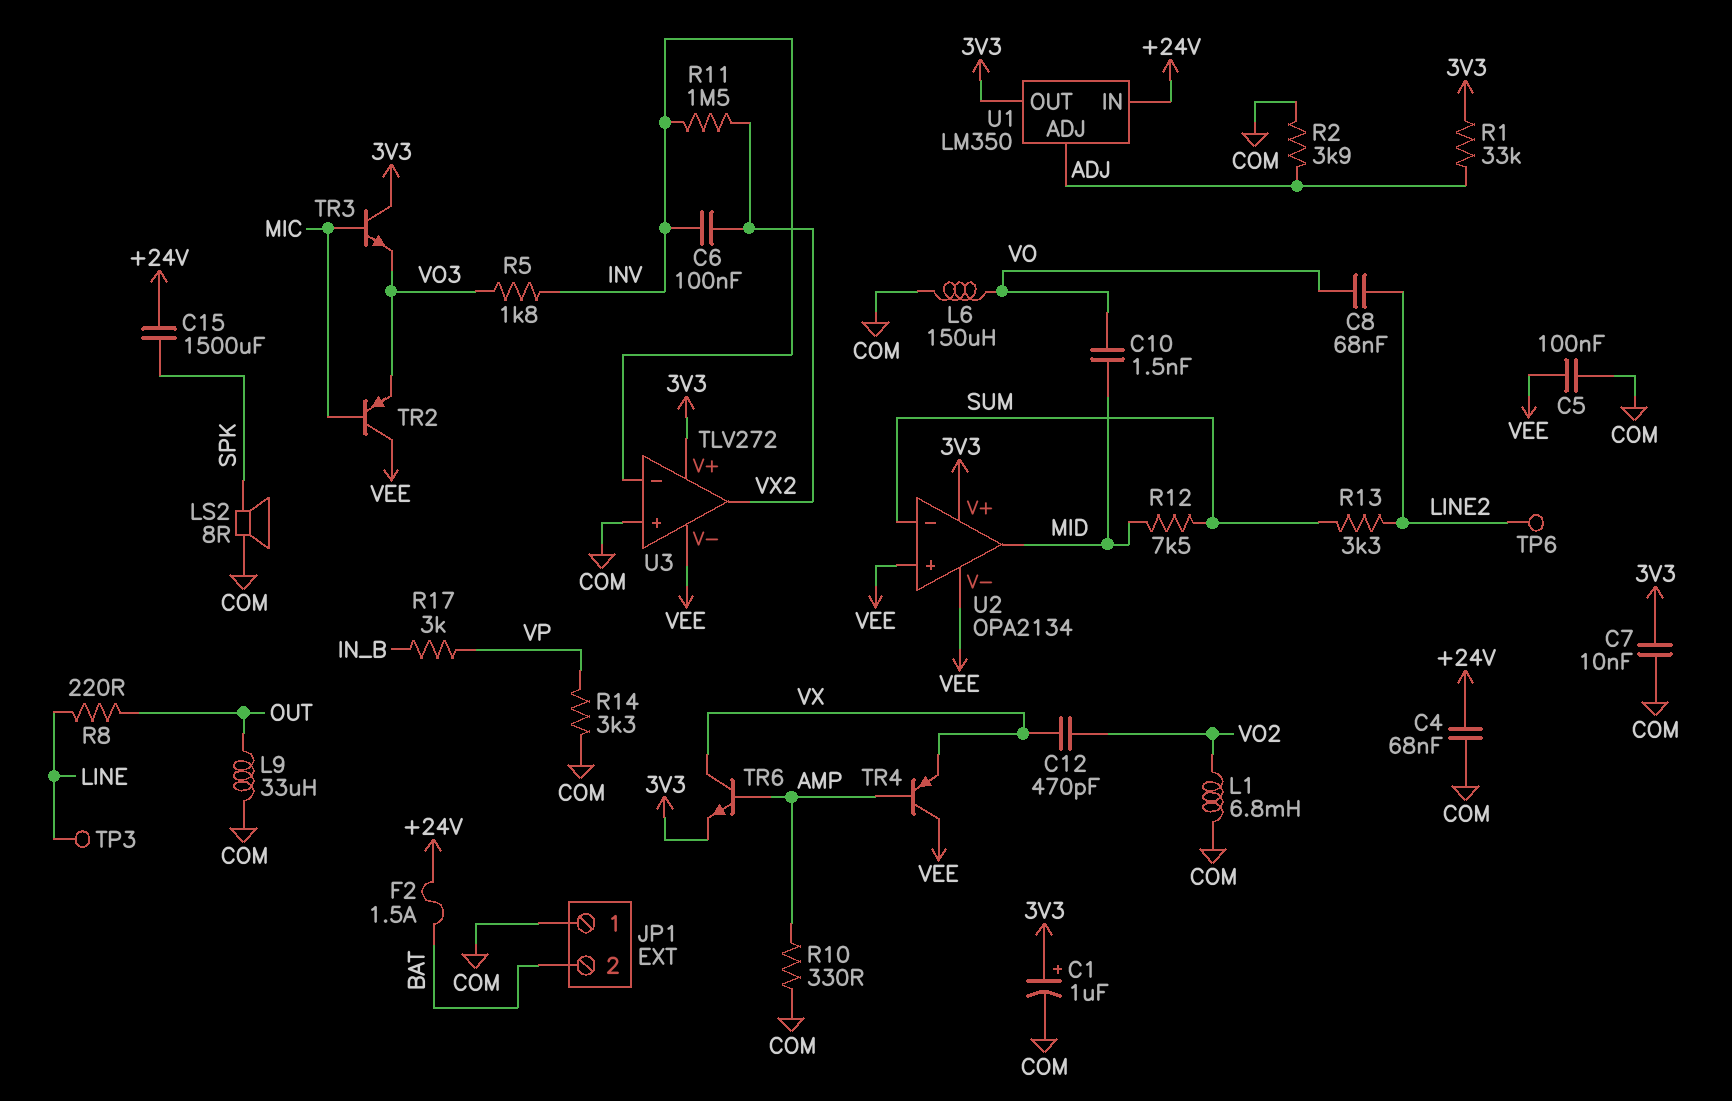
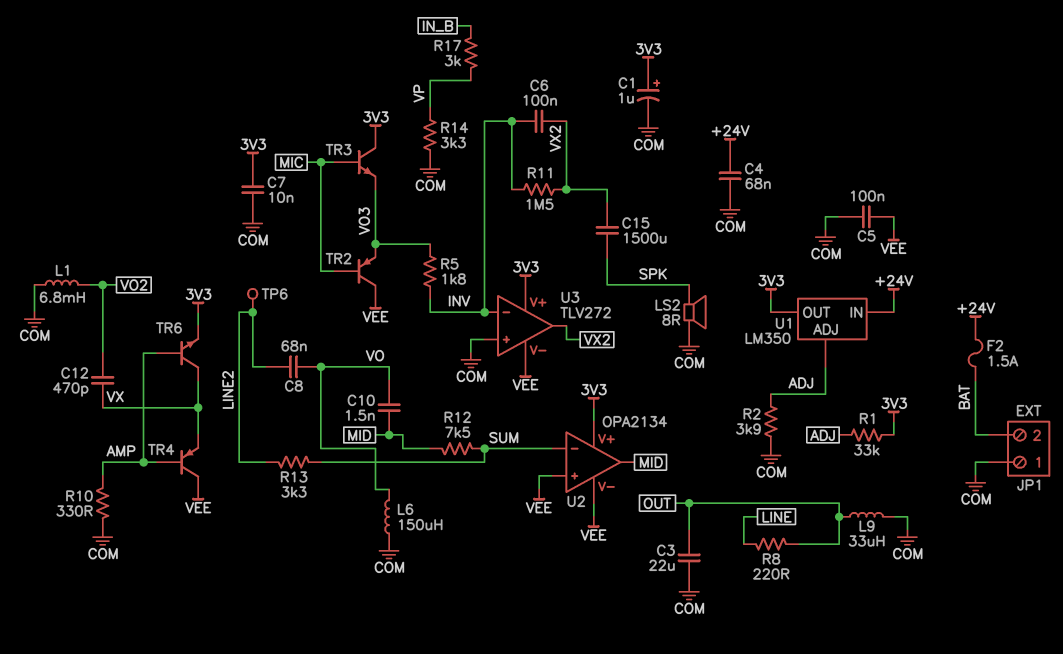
C3: none -> 22uF (COM, OUT)
C15: 1500uF (+24V, SPK) -> 1500uF (SPK, VX2)
TP3: test point (LINE) -> none

